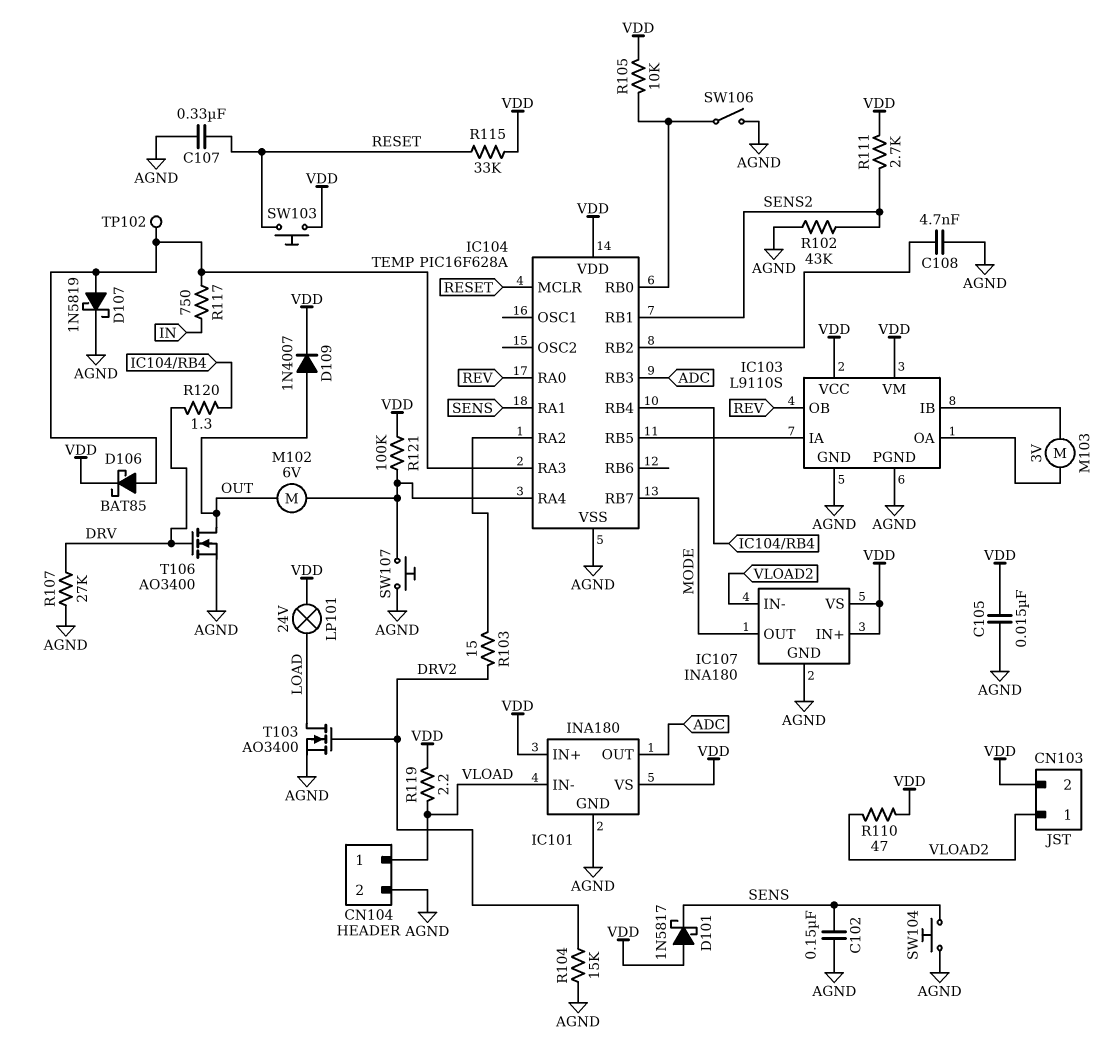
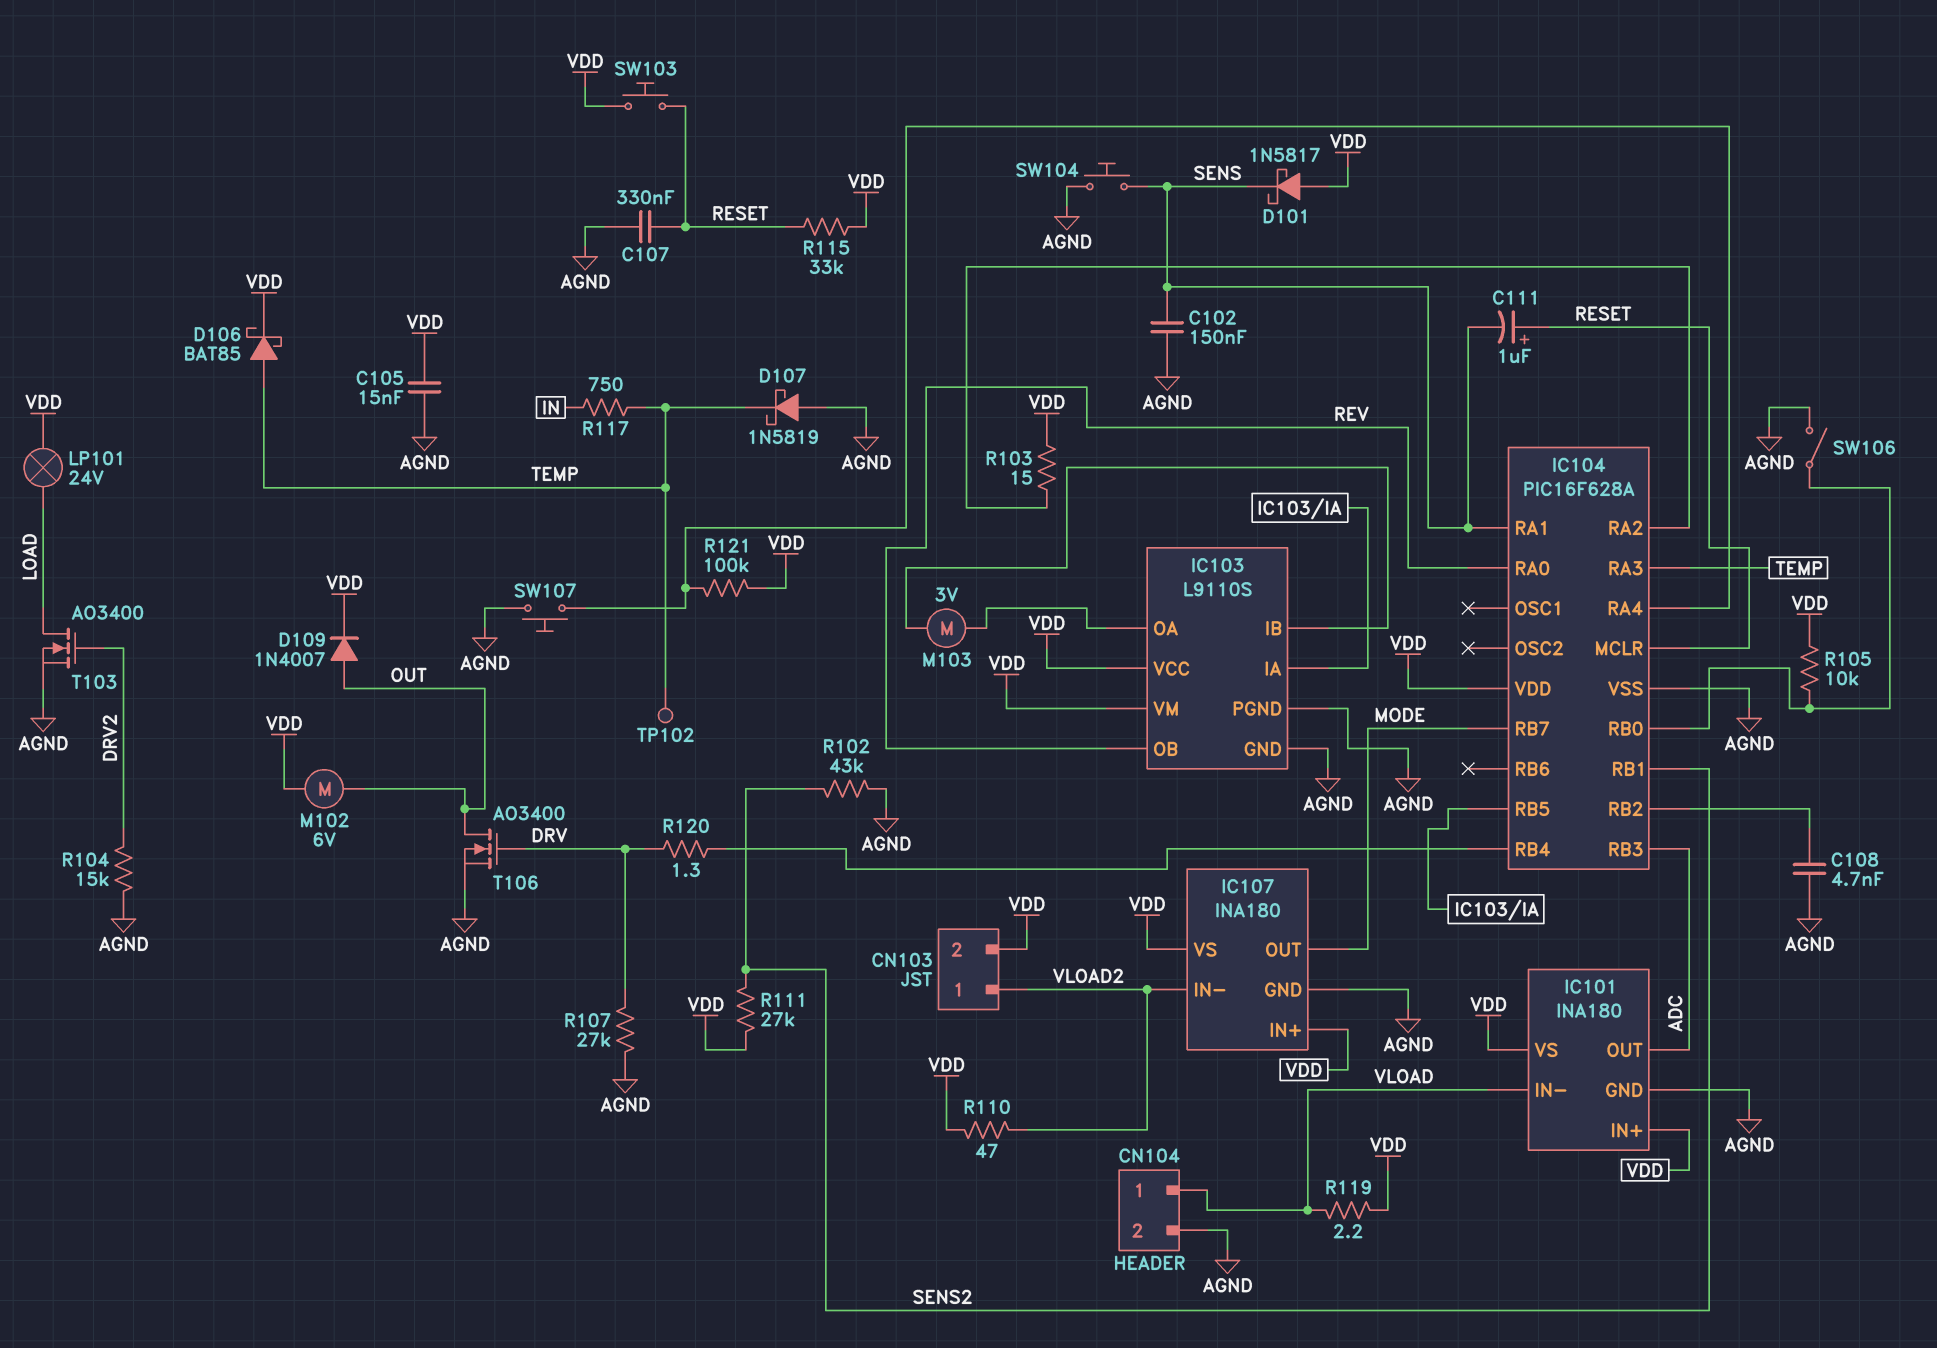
C111: none -> 1uF (plus RESET, minus SENS)
D107: schottky 1N5819 (A TEMP, K AGND) -> schottky 1N5819 (A AGND, K TEMP)
M102: motor 6V (IC104/RA4, OUT) -> motor 6V (OUT, VDD)
R103: 15 (DRV2, IC104/RA2) -> 15 (IC104/RA2, VDD)
R111: 2.7k (SENS2, VDD) -> 27k (SENS2, VDD)

